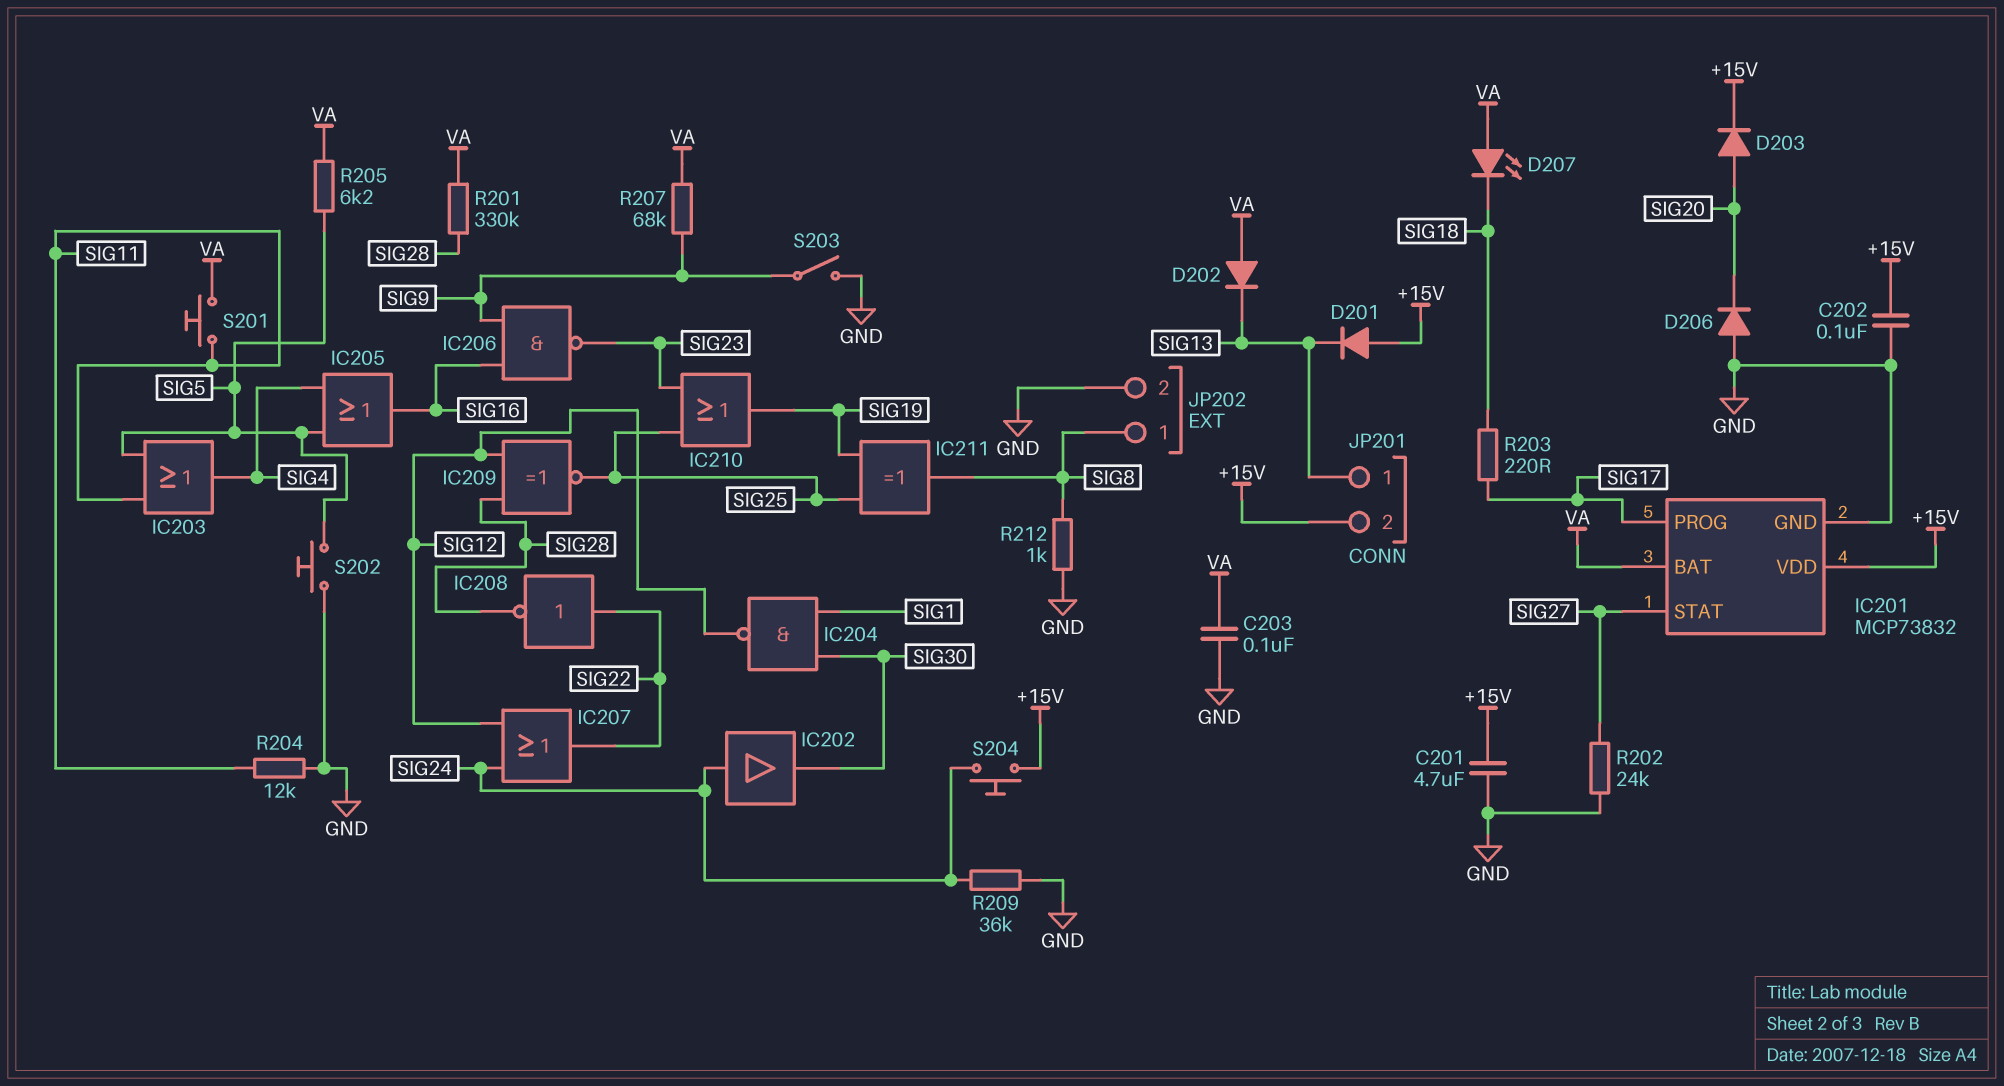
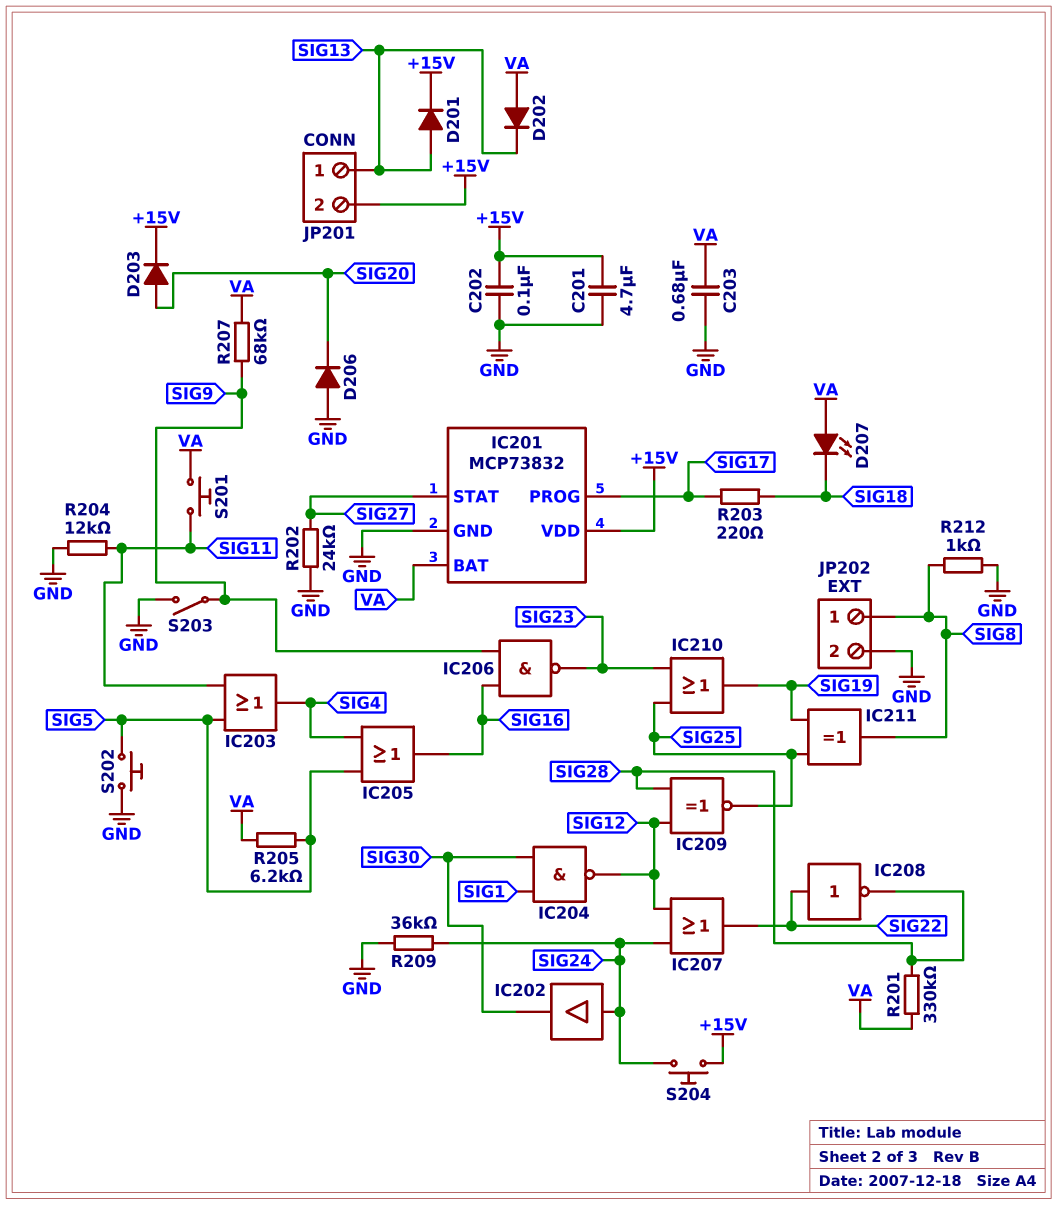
C203: 100nF (GND, VA) -> 680nF (GND, VA)
D201: diode (A +15V, K SIG13) -> diode (A SIG13, K +15V)

